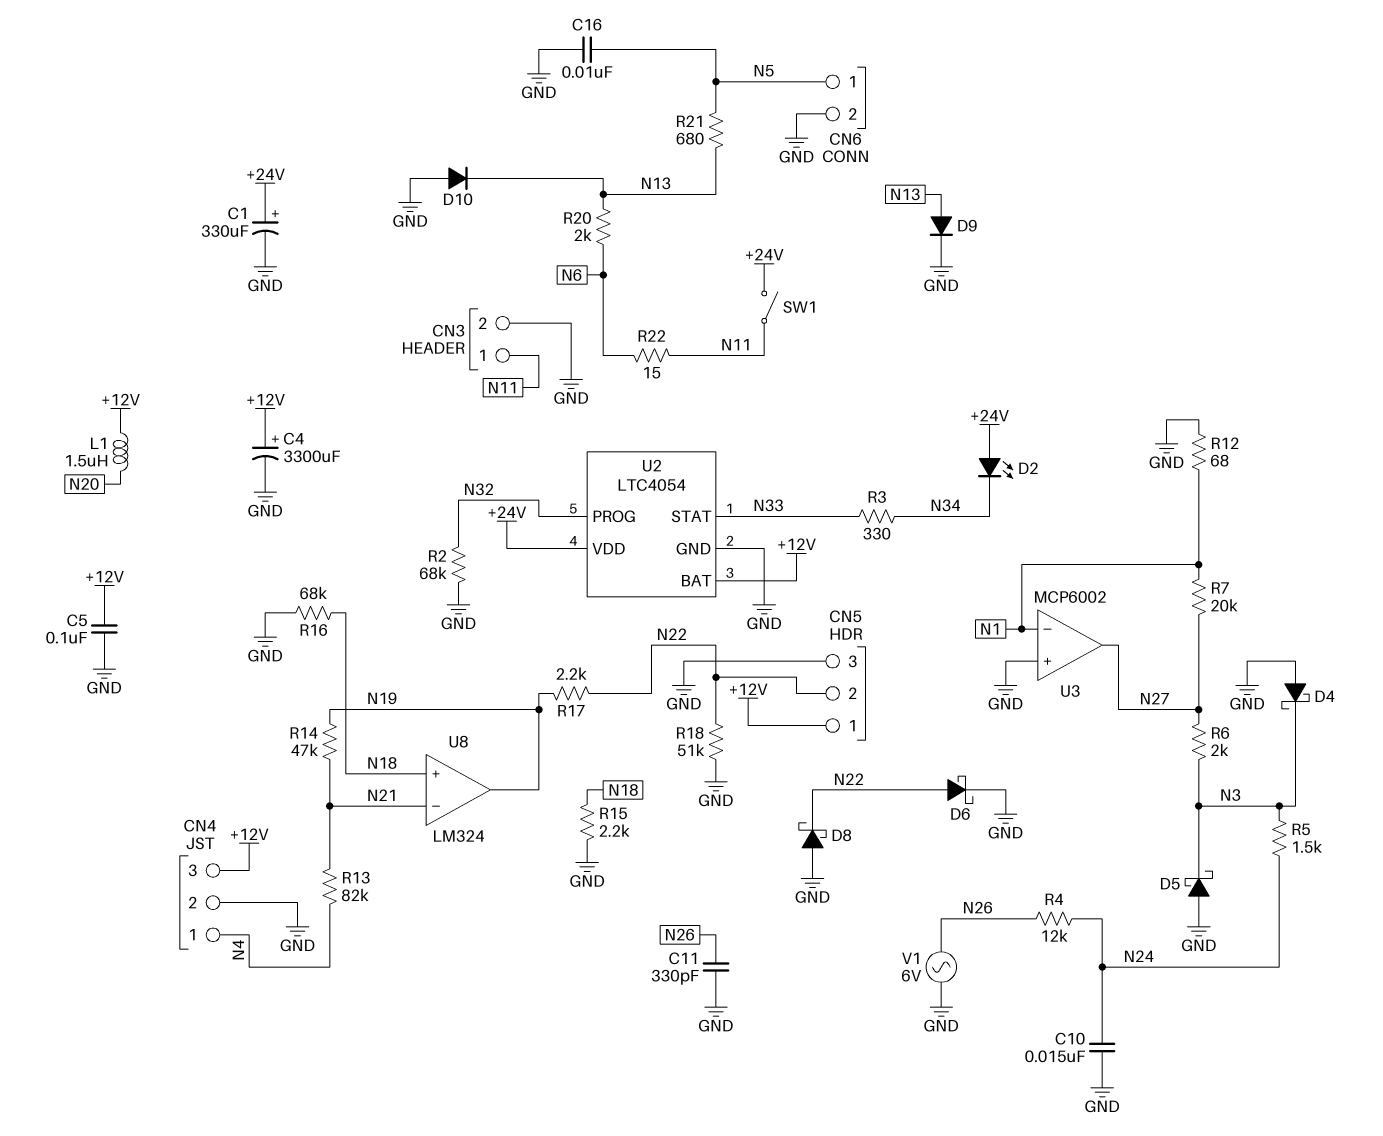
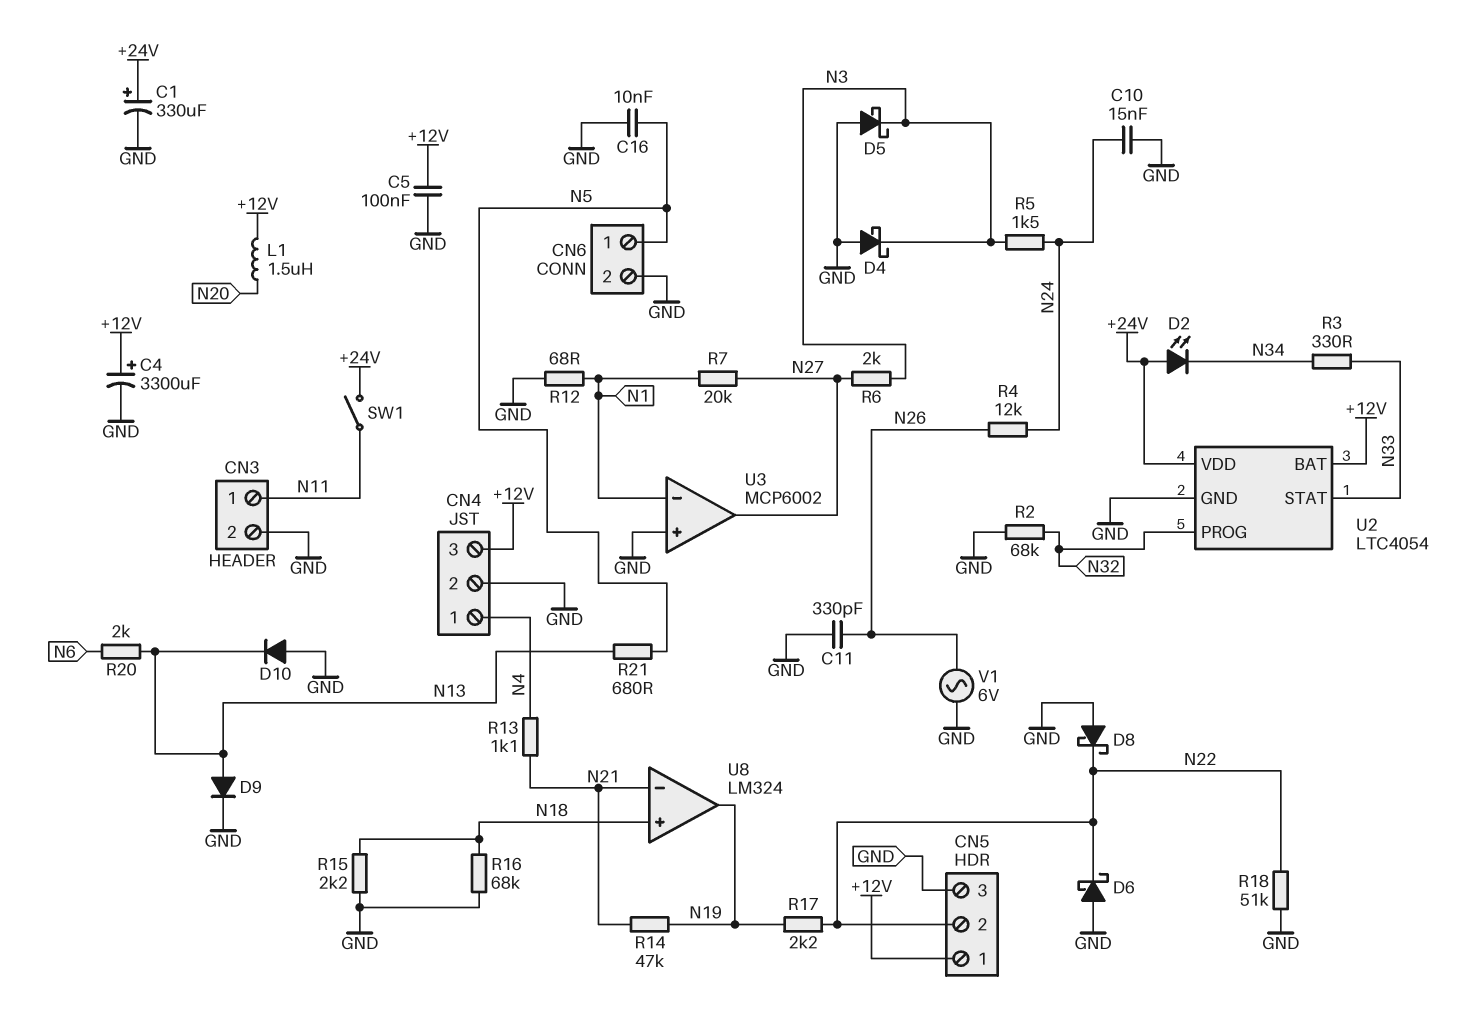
D6: schottky (A N22, K GND) -> schottky (A GND, K N22)
R13: 82k (N4, N21) -> 1.1k (N4, N21)
R22: 15 (N6, N11) -> none

